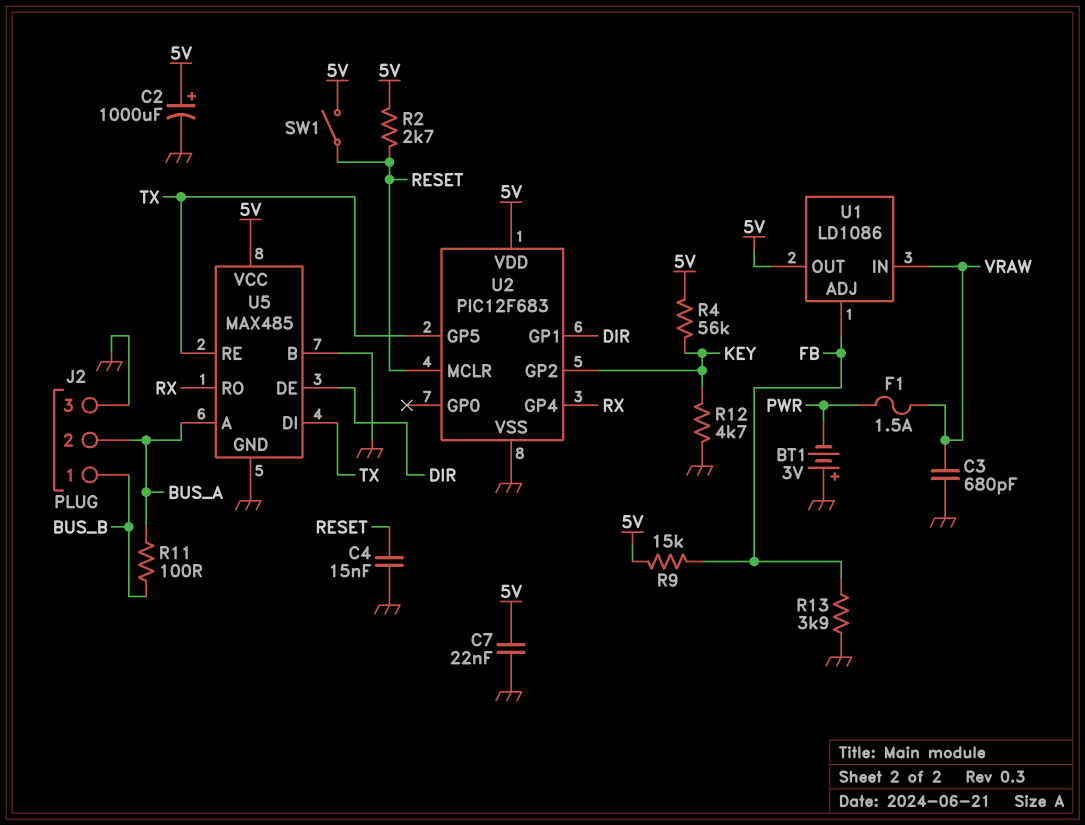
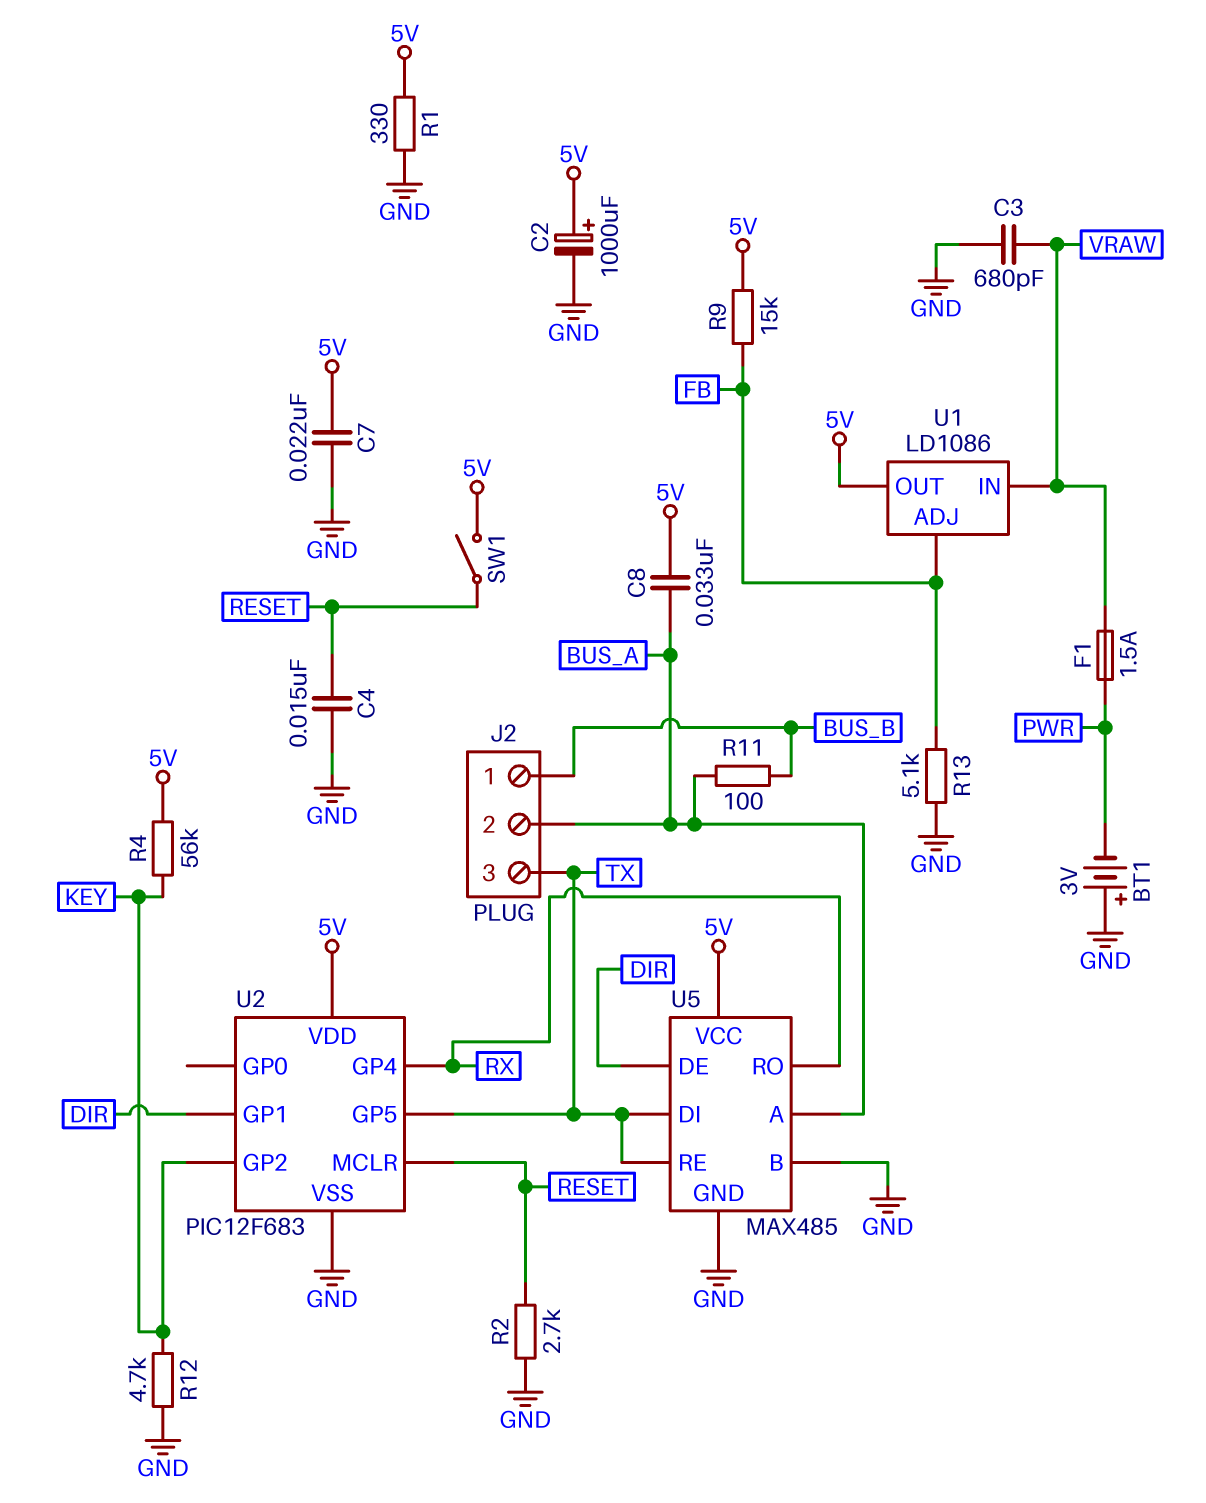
C8: none -> 33nF (5V, BUS_A)
J2 pin 3: GND -> TX
R1: none -> 330 (5V, GND)
R2: 2.7k (5V, RESET) -> 2.7k (GND, RESET)
R13: 3.9k (FB, GND) -> 5.1k (FB, GND)

